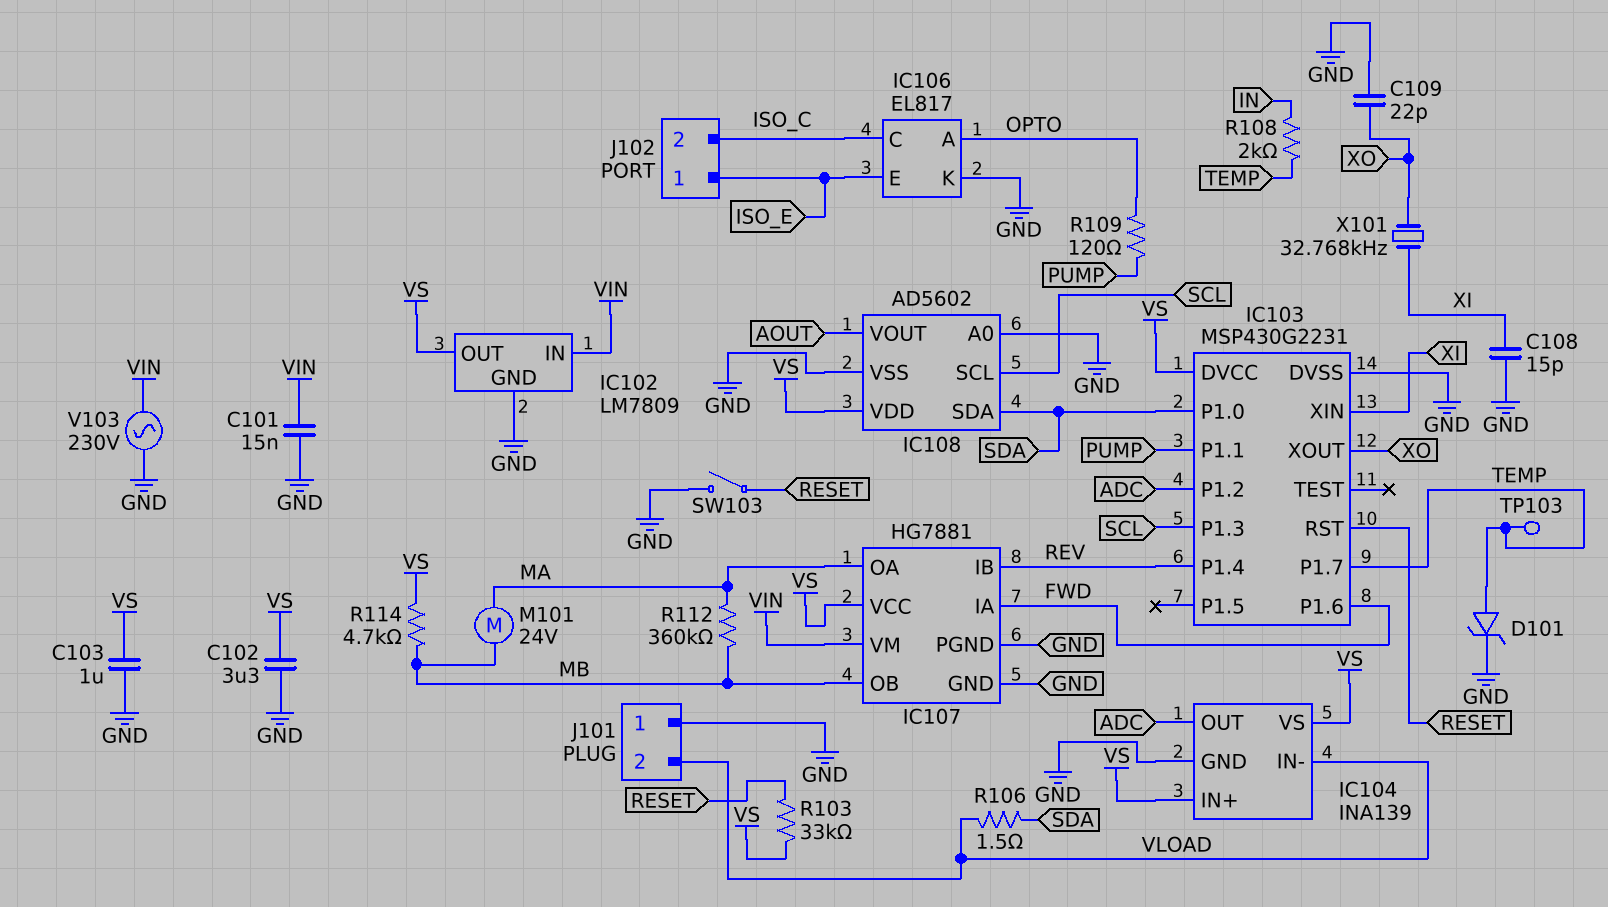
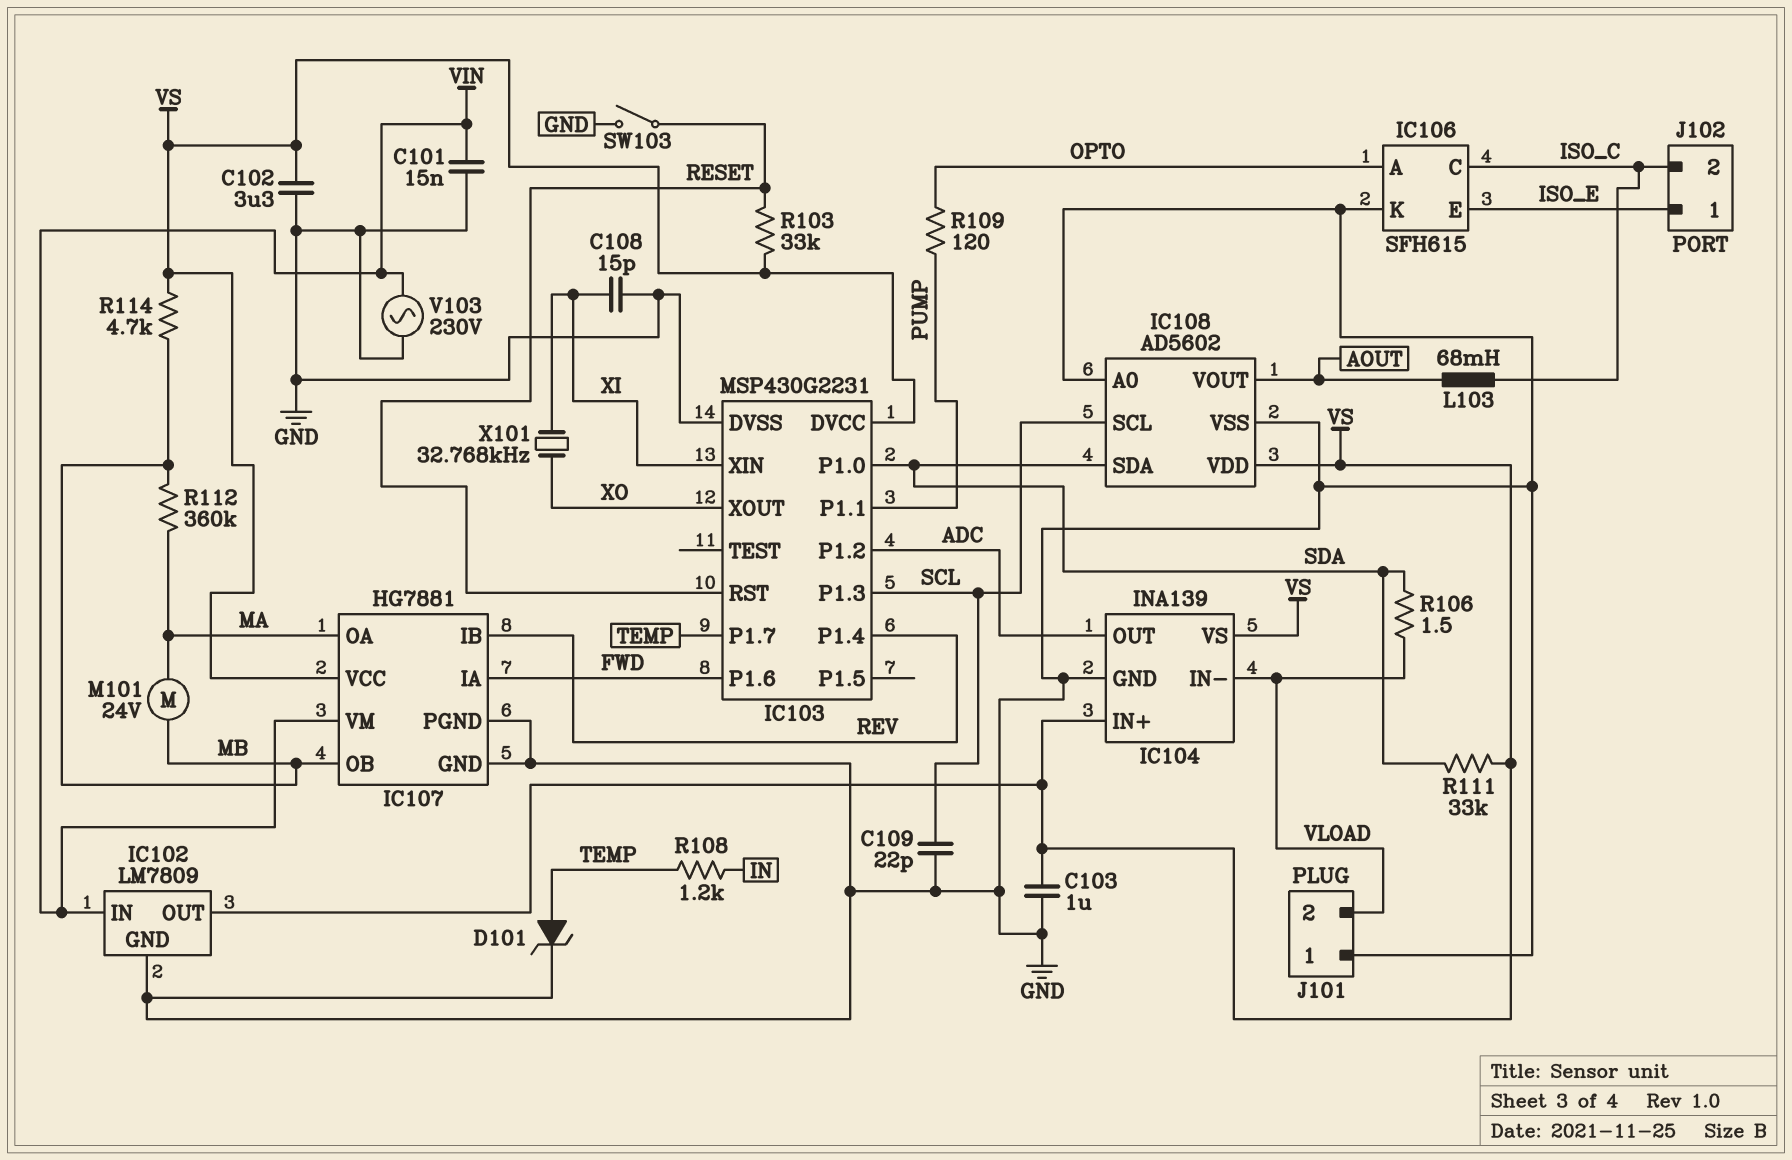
C109: 22pF (GND, XO) -> 22pF (GND, SCL)
IC106: EL817 -> SFH615
L103: none -> 68mH (AOUT, ISO_C)
R108: 2k (IN, TEMP) -> 1.2k (IN, TEMP)
R111: none -> 33k (SDA, VS)
TP103: test point (TEMP) -> none

